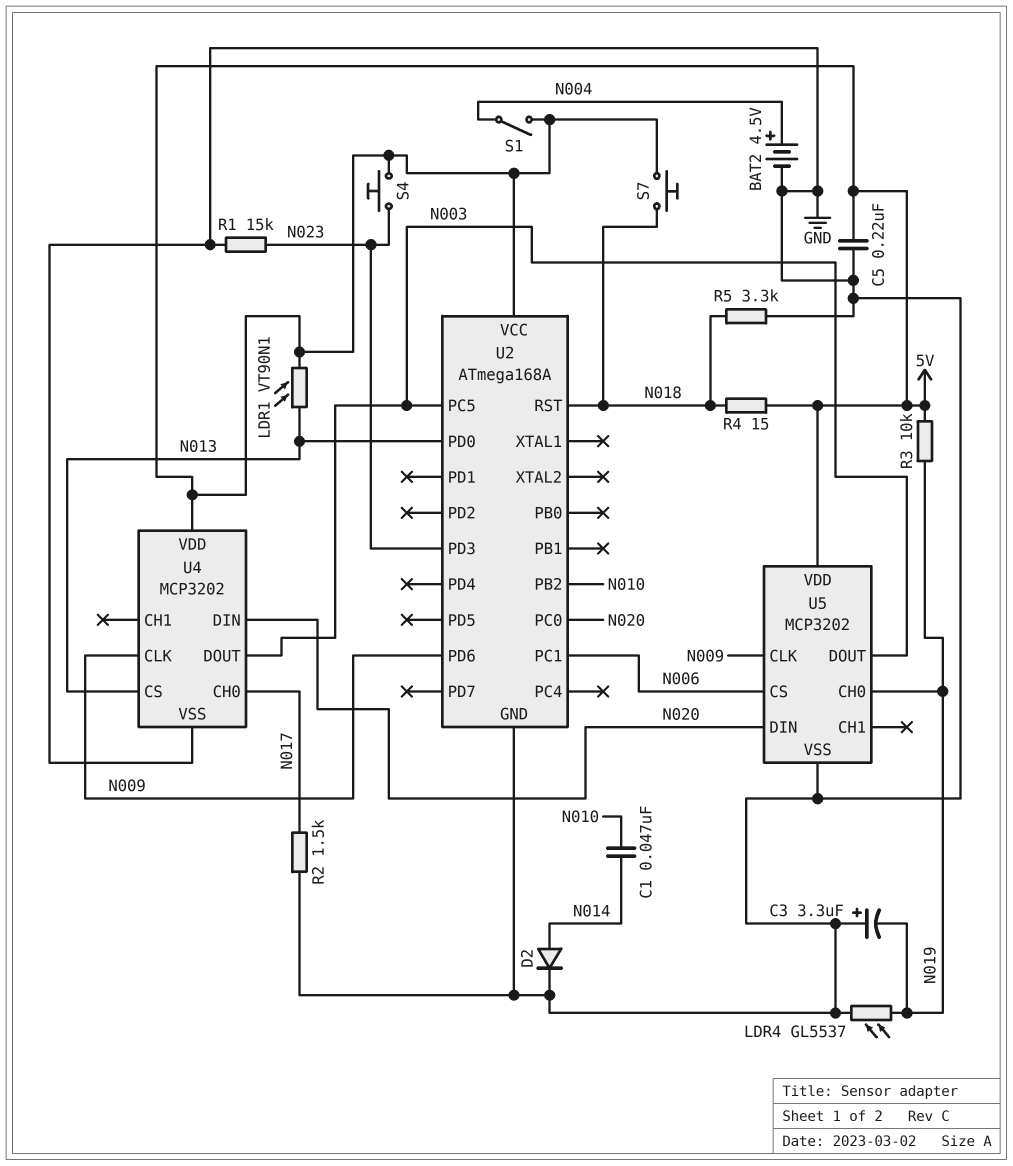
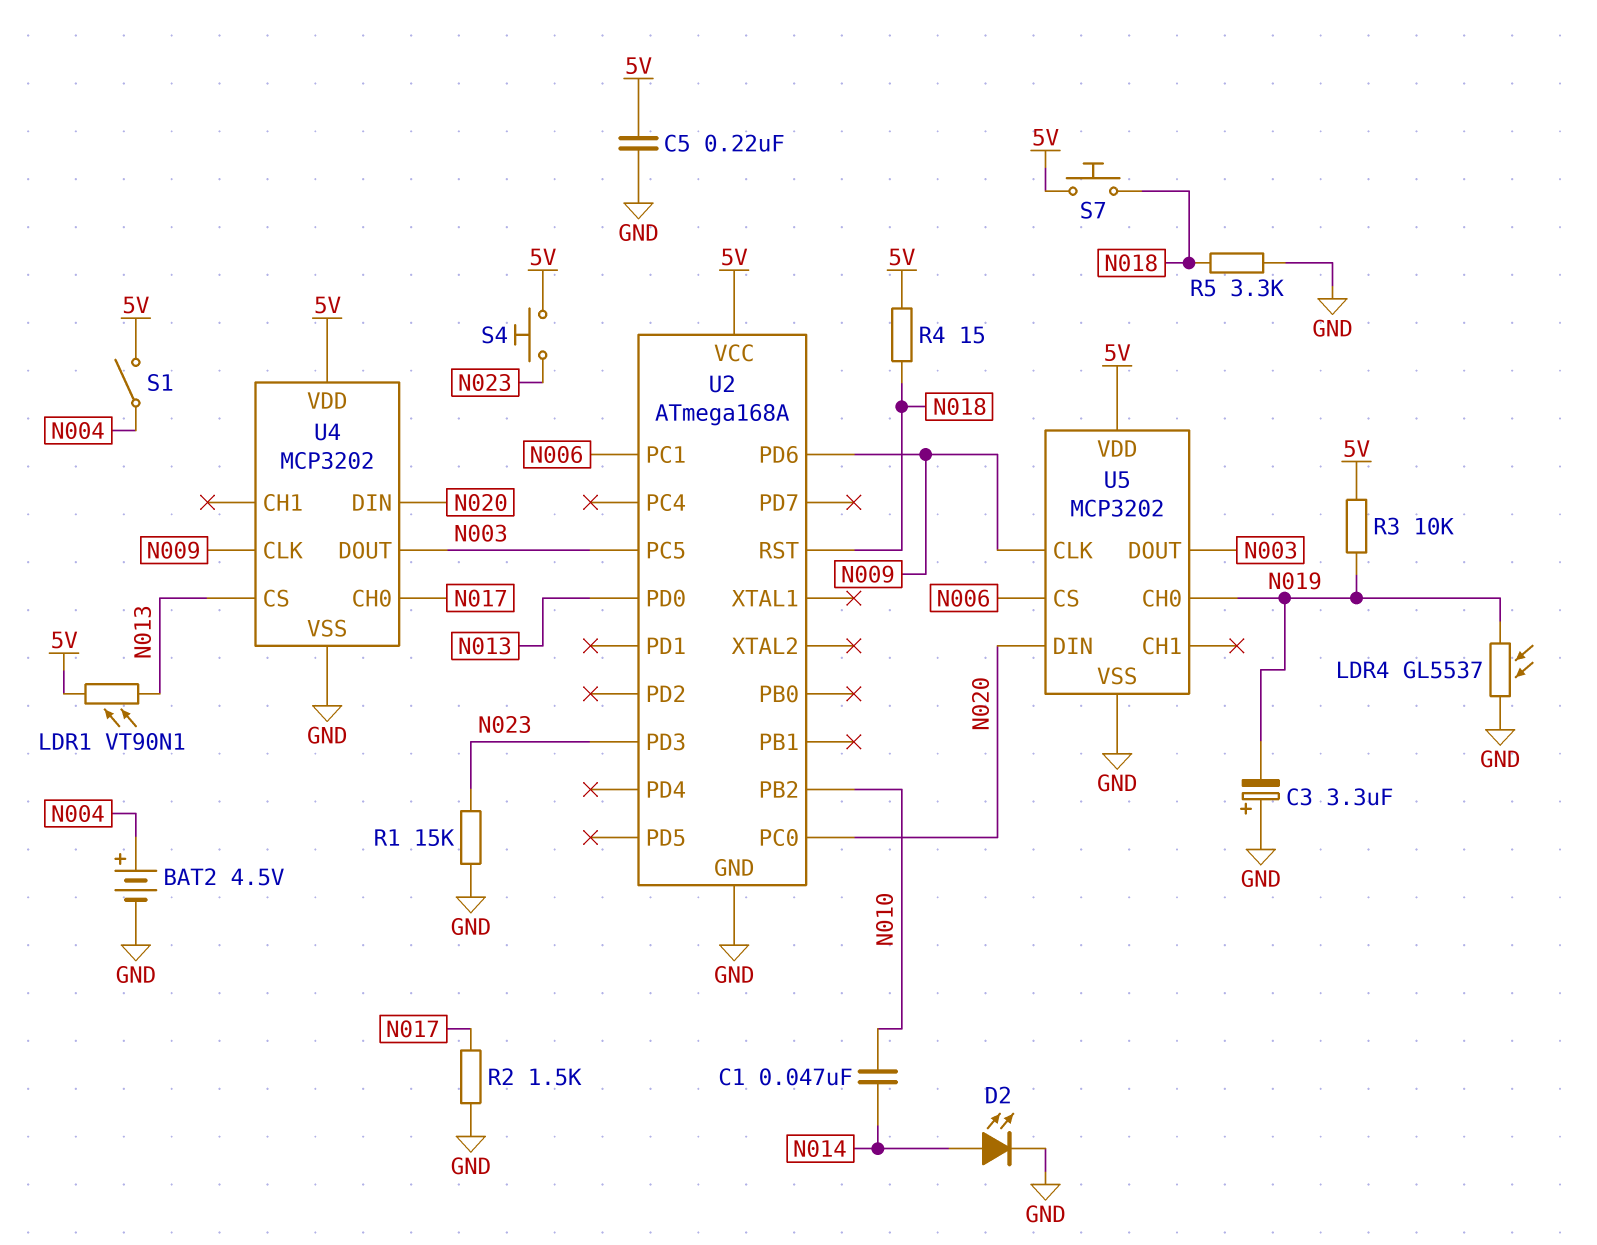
D2: diode (A N014, K GND) -> LED (A N014, K GND)

